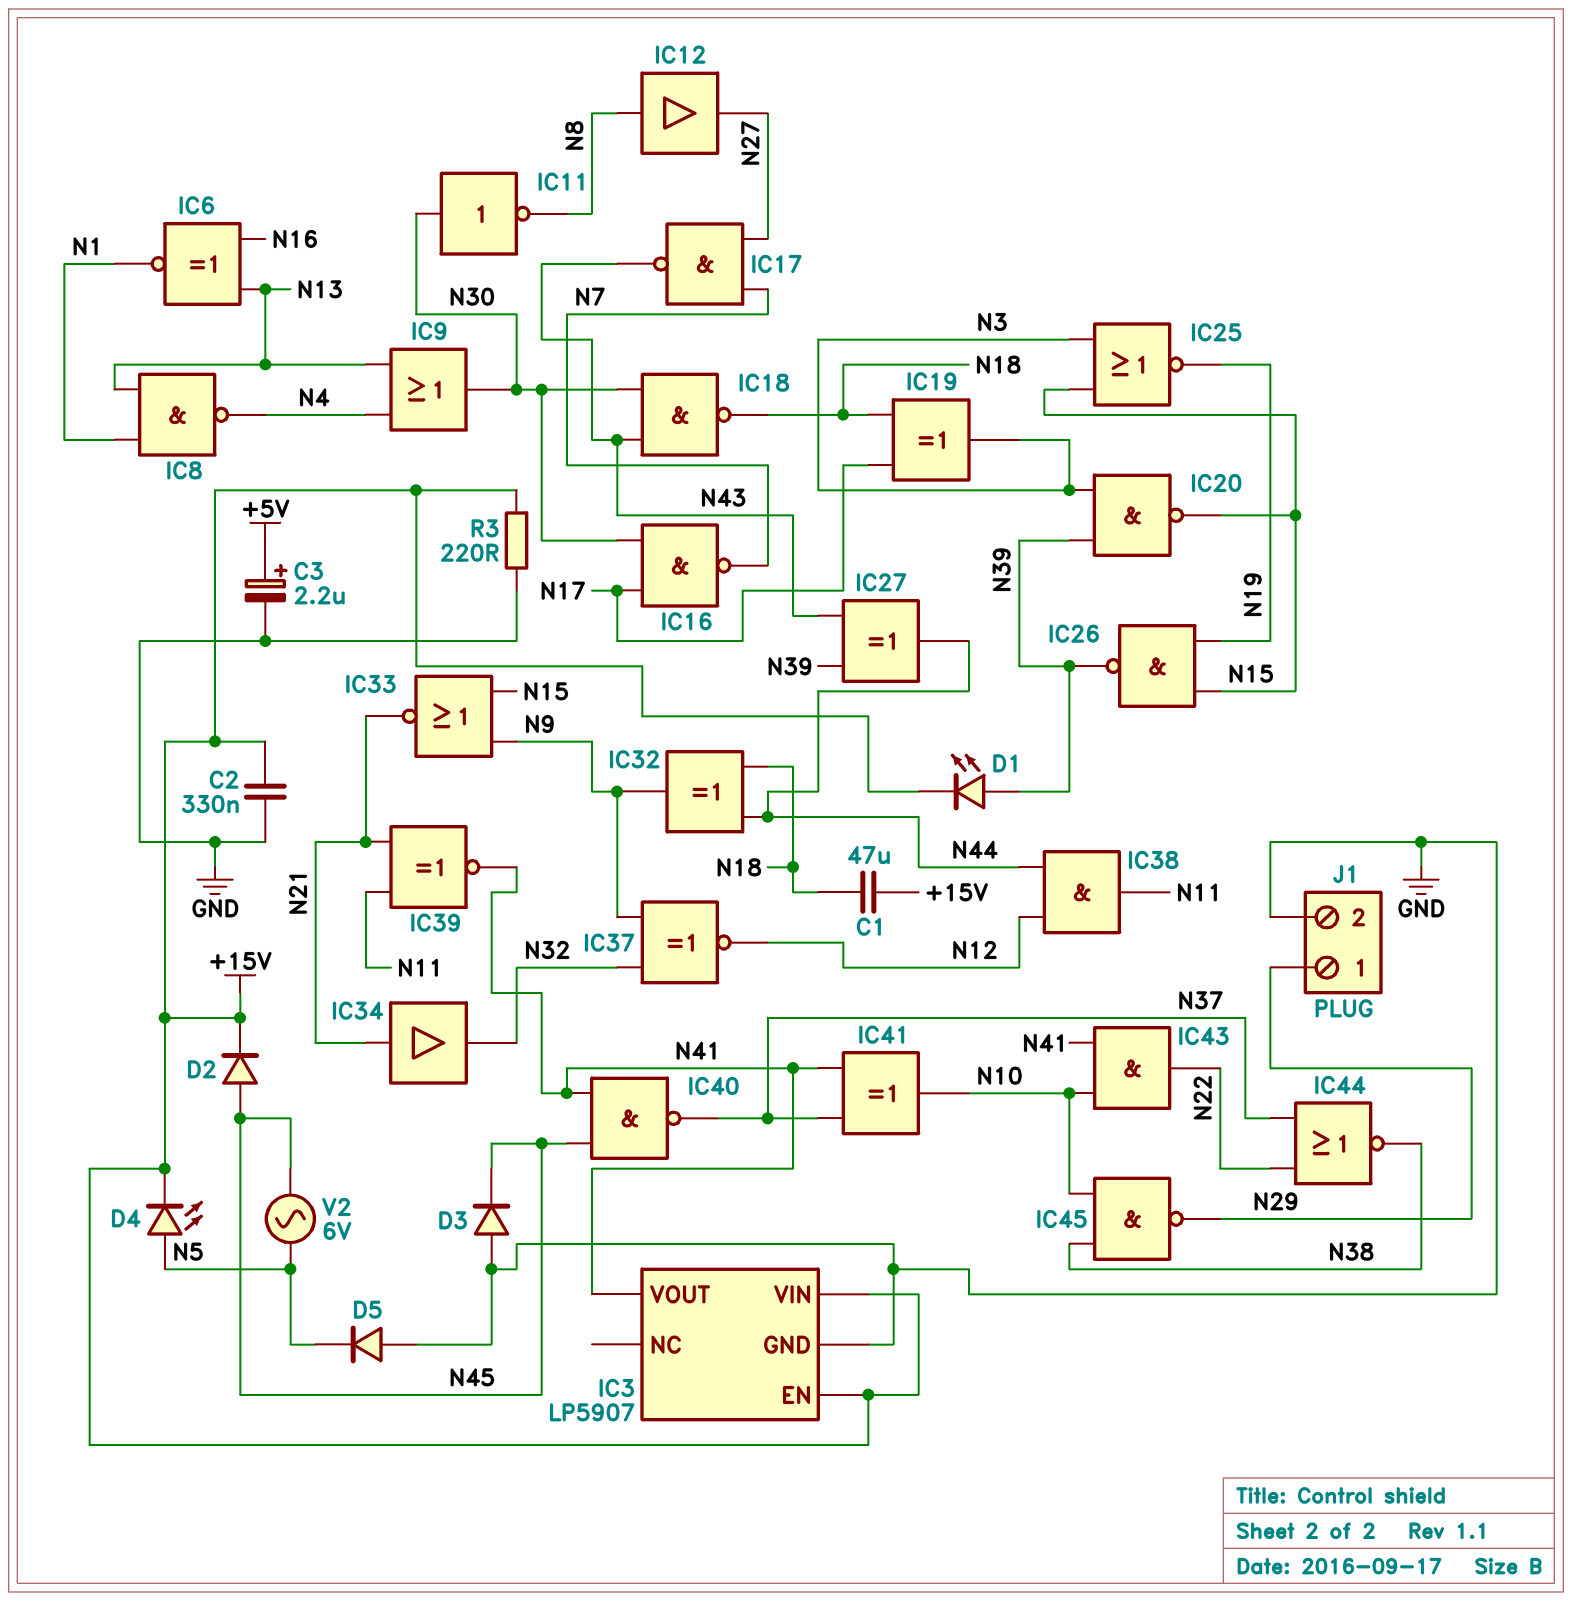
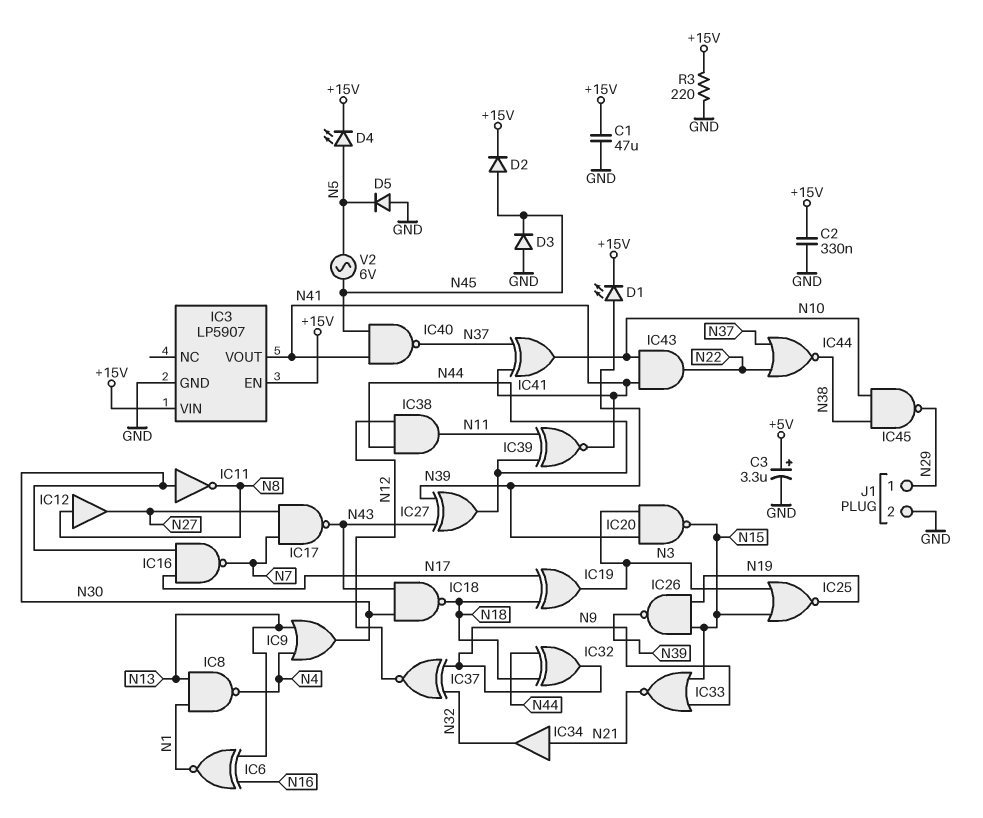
C1: 47uF (+15V, N18) -> 47uF (+15V, GND)
C3: 2.2uF (plus +5V, minus GND) -> 3.3uF (plus +5V, minus GND)
IC39: XNOR (in N11, in N21, out N41) -> XNOR (in N11, in N44, out N41)

